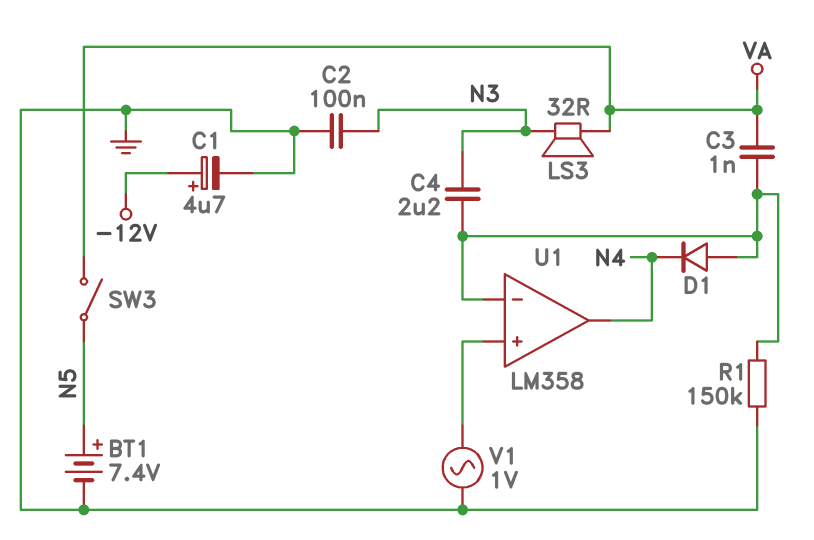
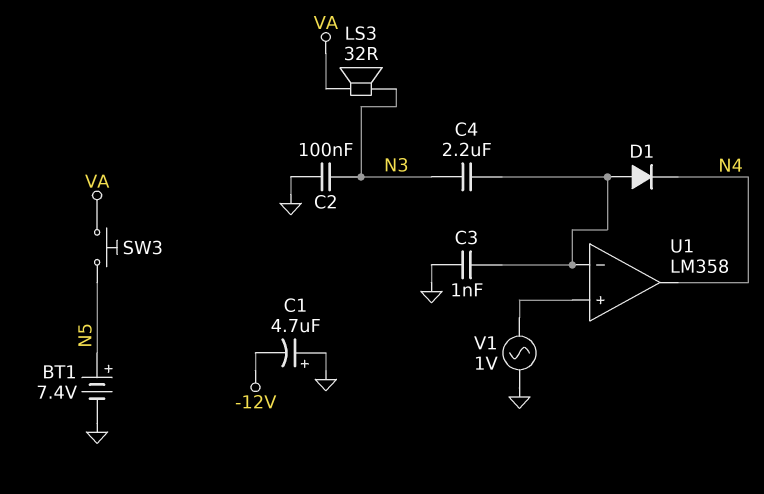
C1: 4.7uF (plus -12V, minus GND) -> 4.7uF (plus GND, minus -12V)
C3: 1nF (U1/in-, VA) -> 1nF (GND, U1/in-)
R1: 150k (GND, U1/in-) -> none
SW3: switch (N5, VA) -> button (N5, VA)

